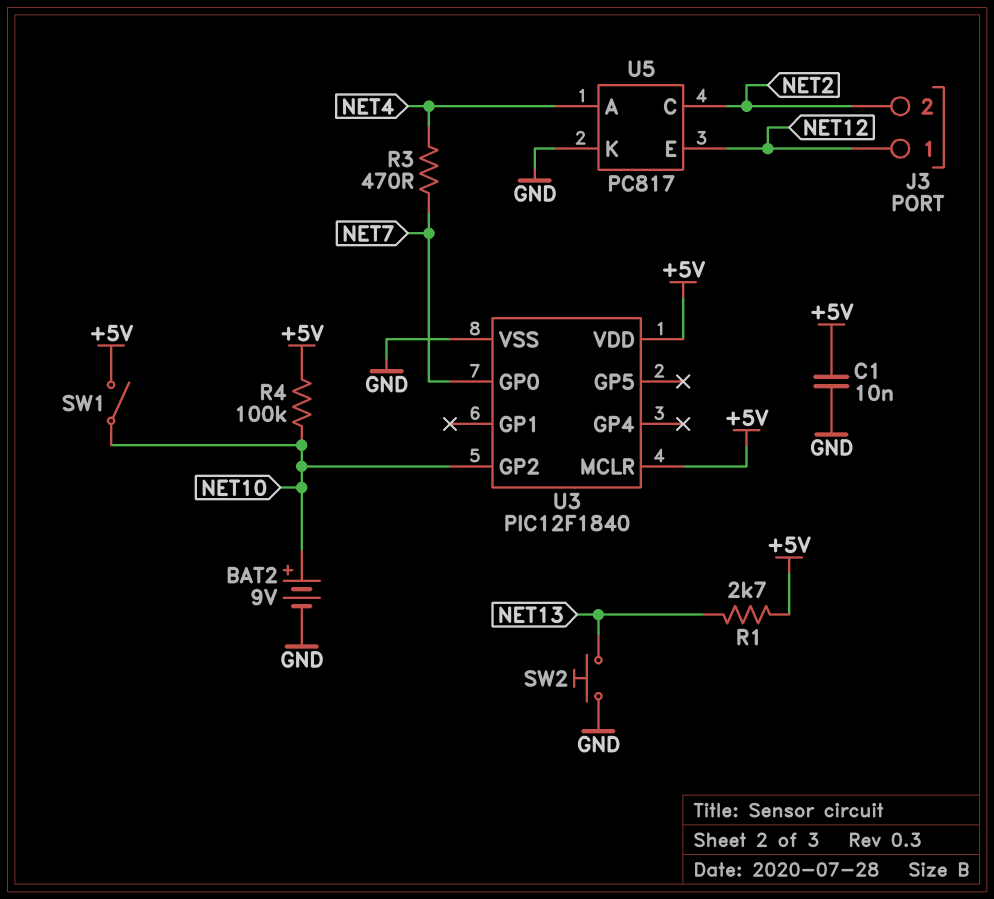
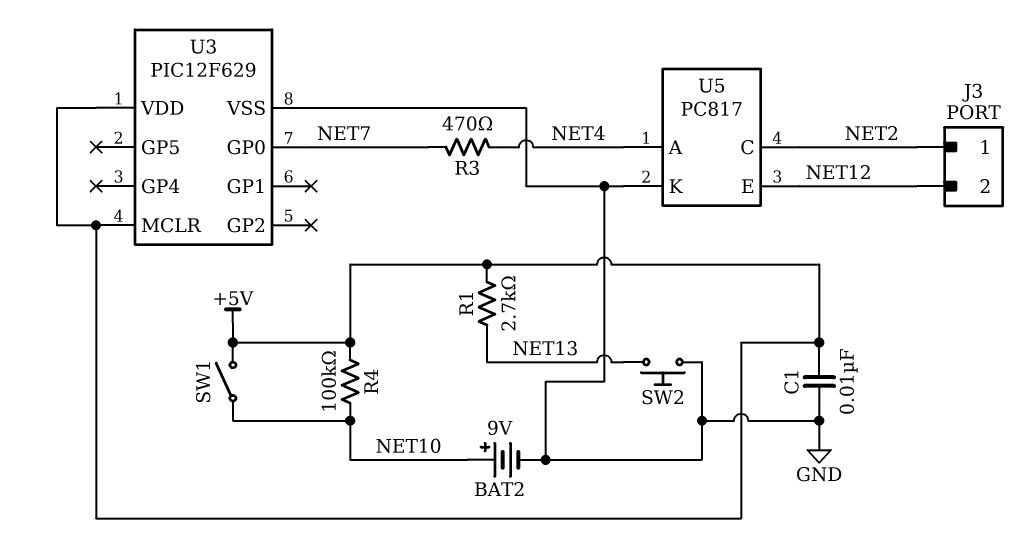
J3 pin 1: NET12 -> NET2
J3 pin 2: NET2 -> NET12
U3: PIC12F1840 -> PIC12F629
U3 pin GP2: NET10 -> none

